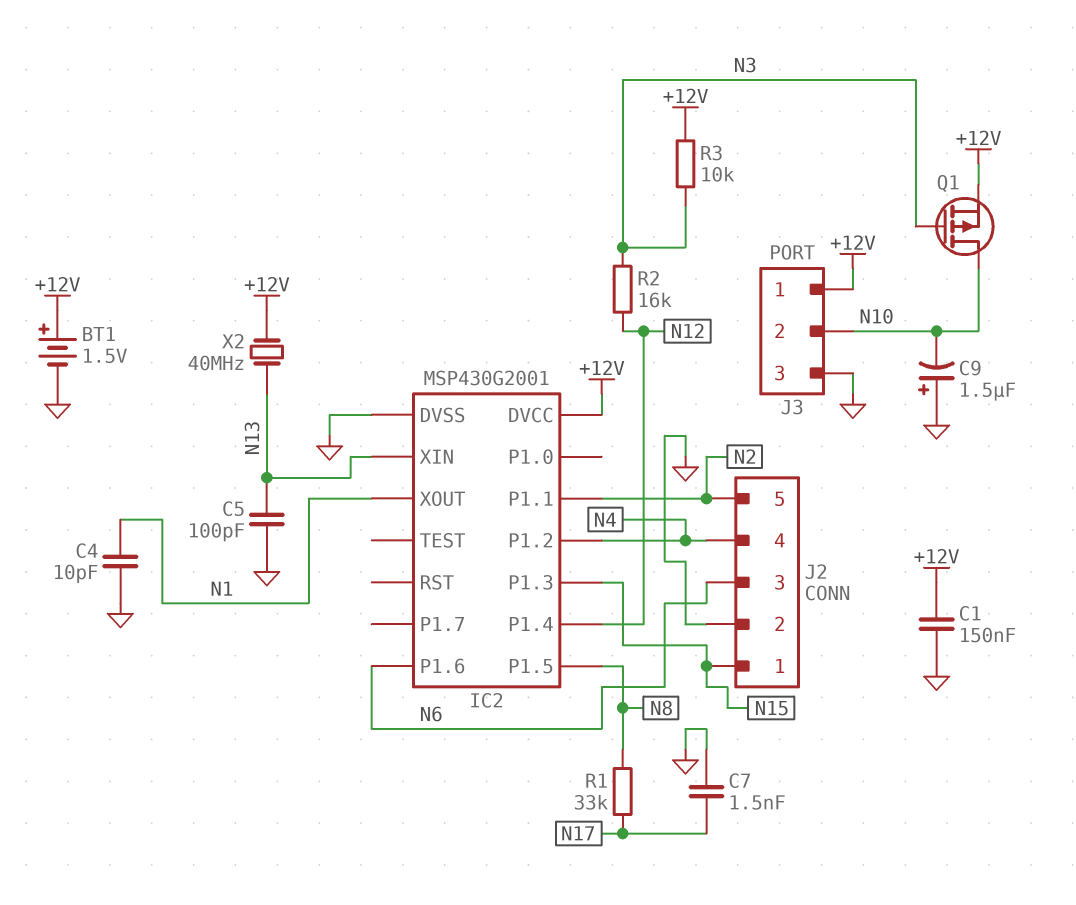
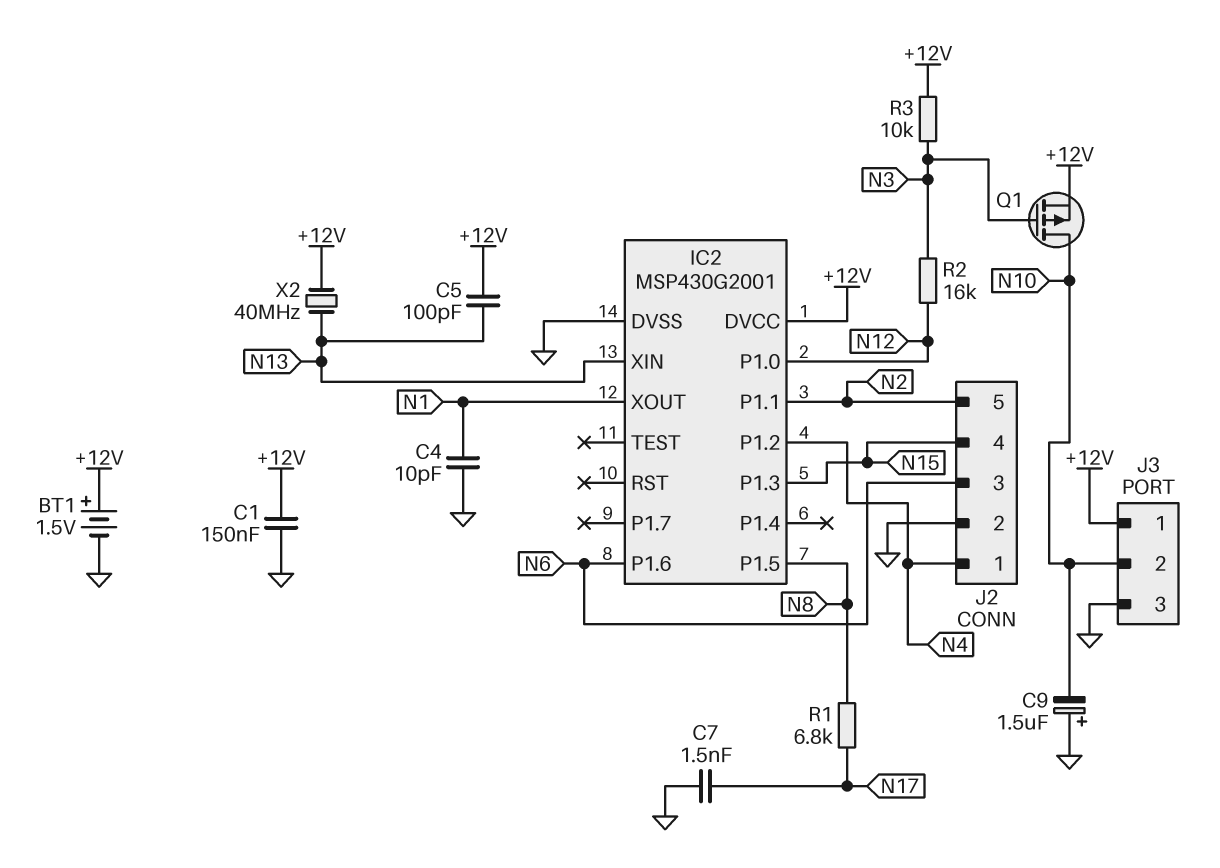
C5: 100pF (GND, N13) -> 100pF (+12V, N13)
IC2 pin P1.0: none -> N12
IC2 pin P1.4: N12 -> none
J2 pin 1: N15 -> N4
J2 pin 4: N4 -> N15
R1: 33k (N8, N17) -> 6.8k (N8, N17)

